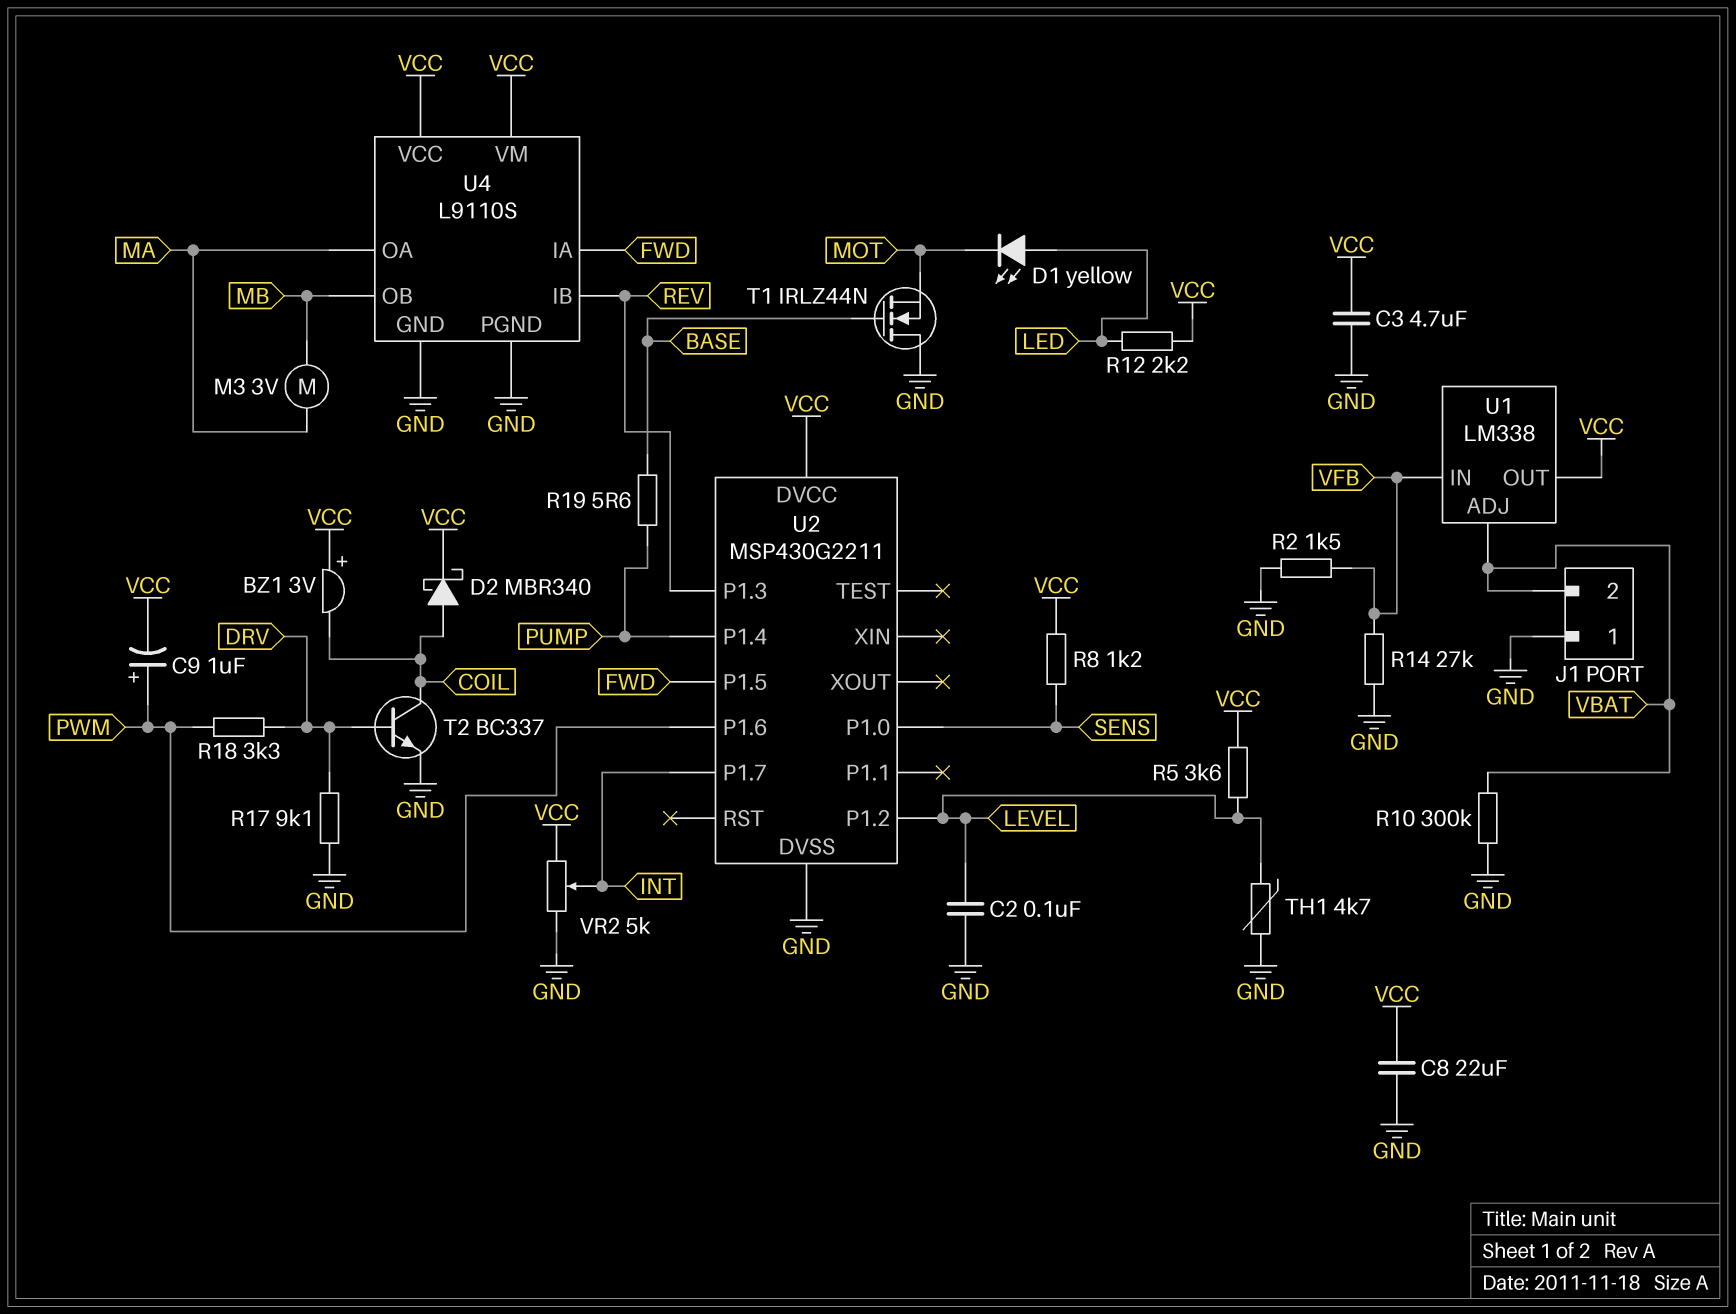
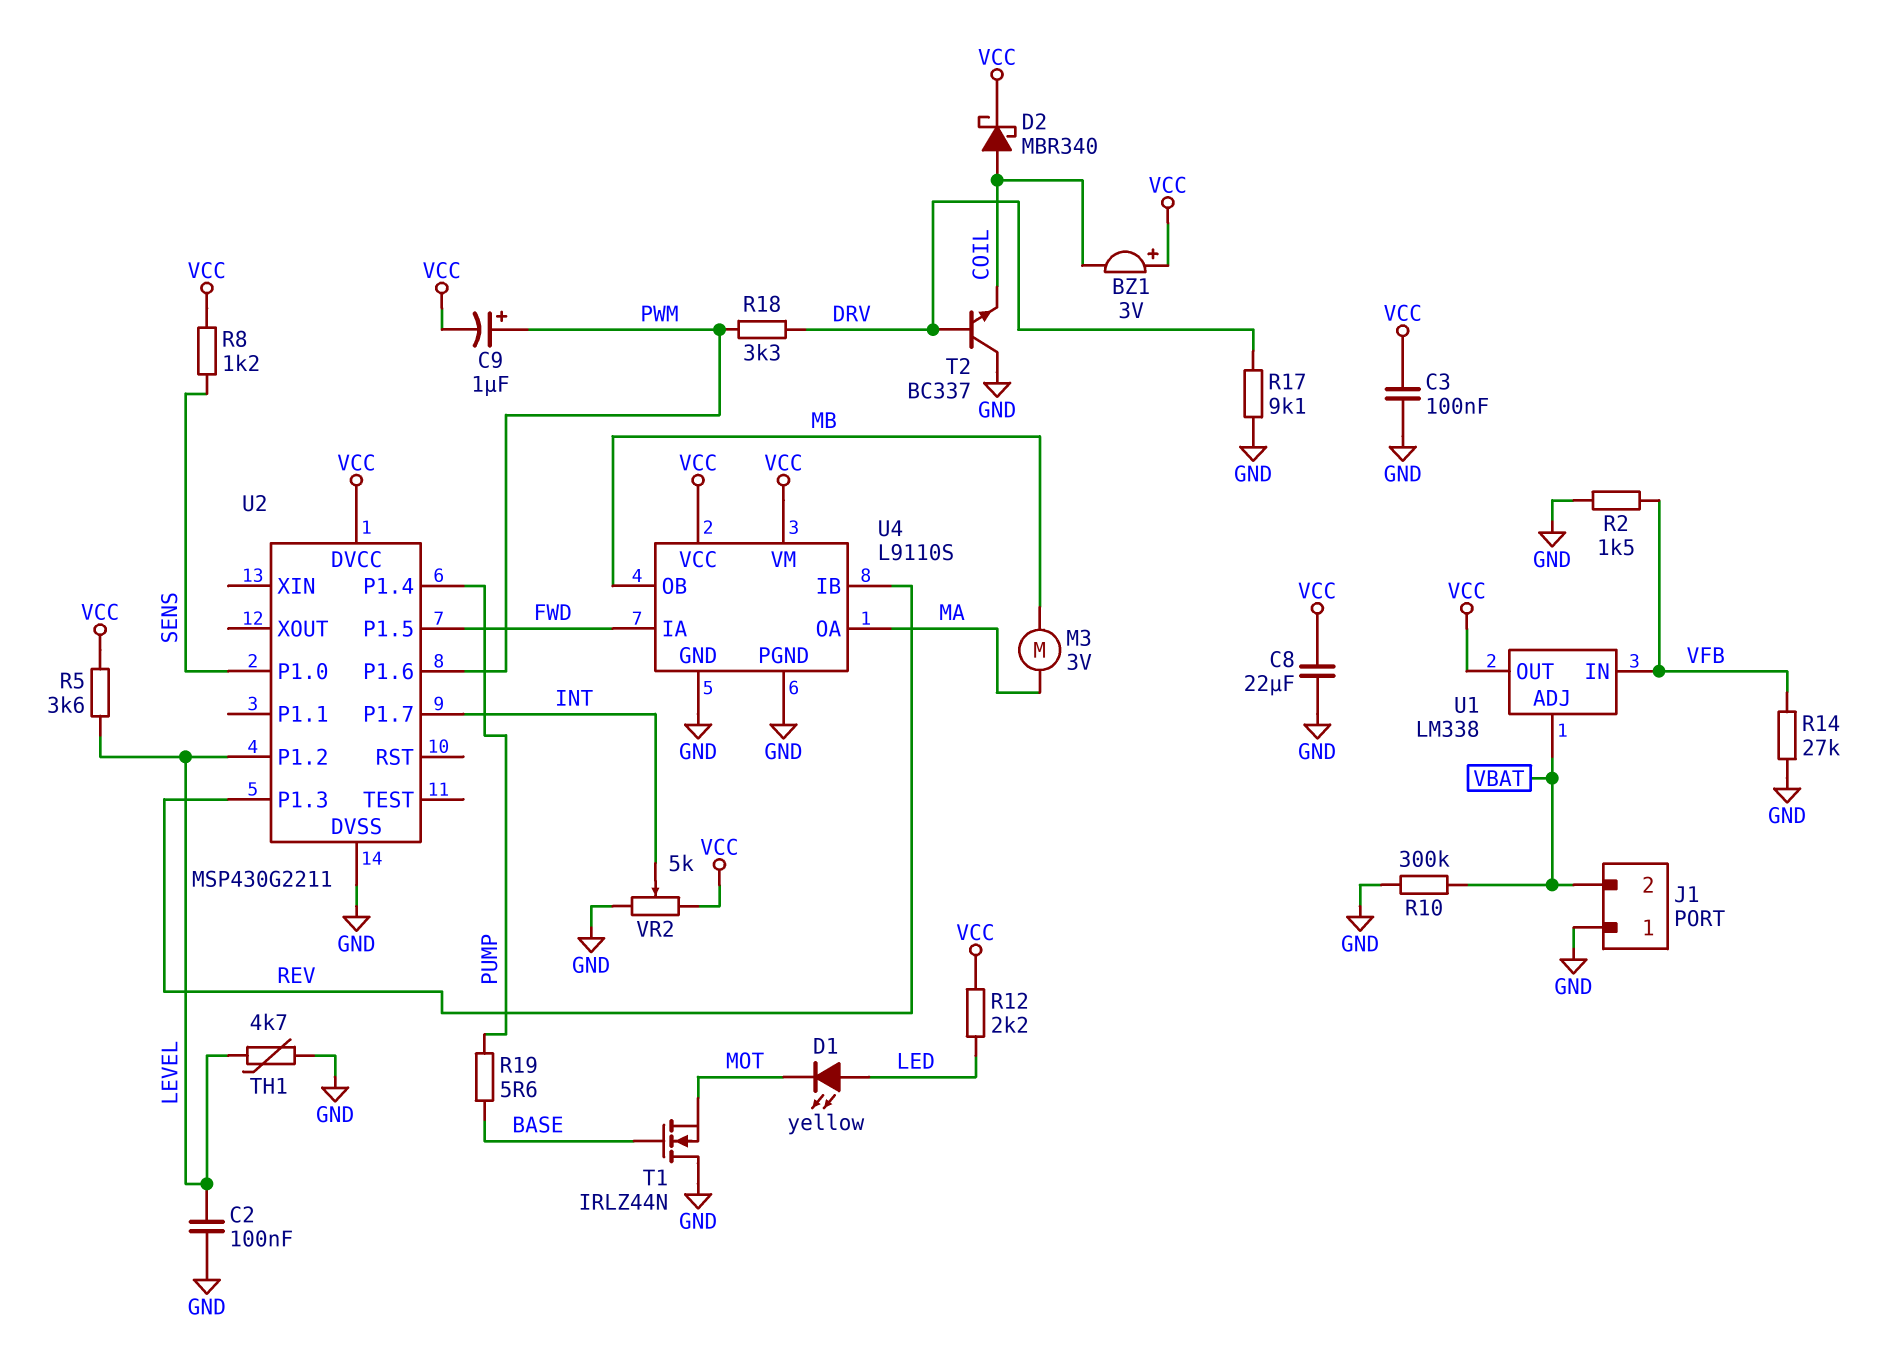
C3: 4.7uF (GND, VCC) -> 100nF (GND, VCC)
T2: NPN BC337 (B DRV, C COIL, E GND) -> NPN BC337 (B DRV, C GND, E COIL)

